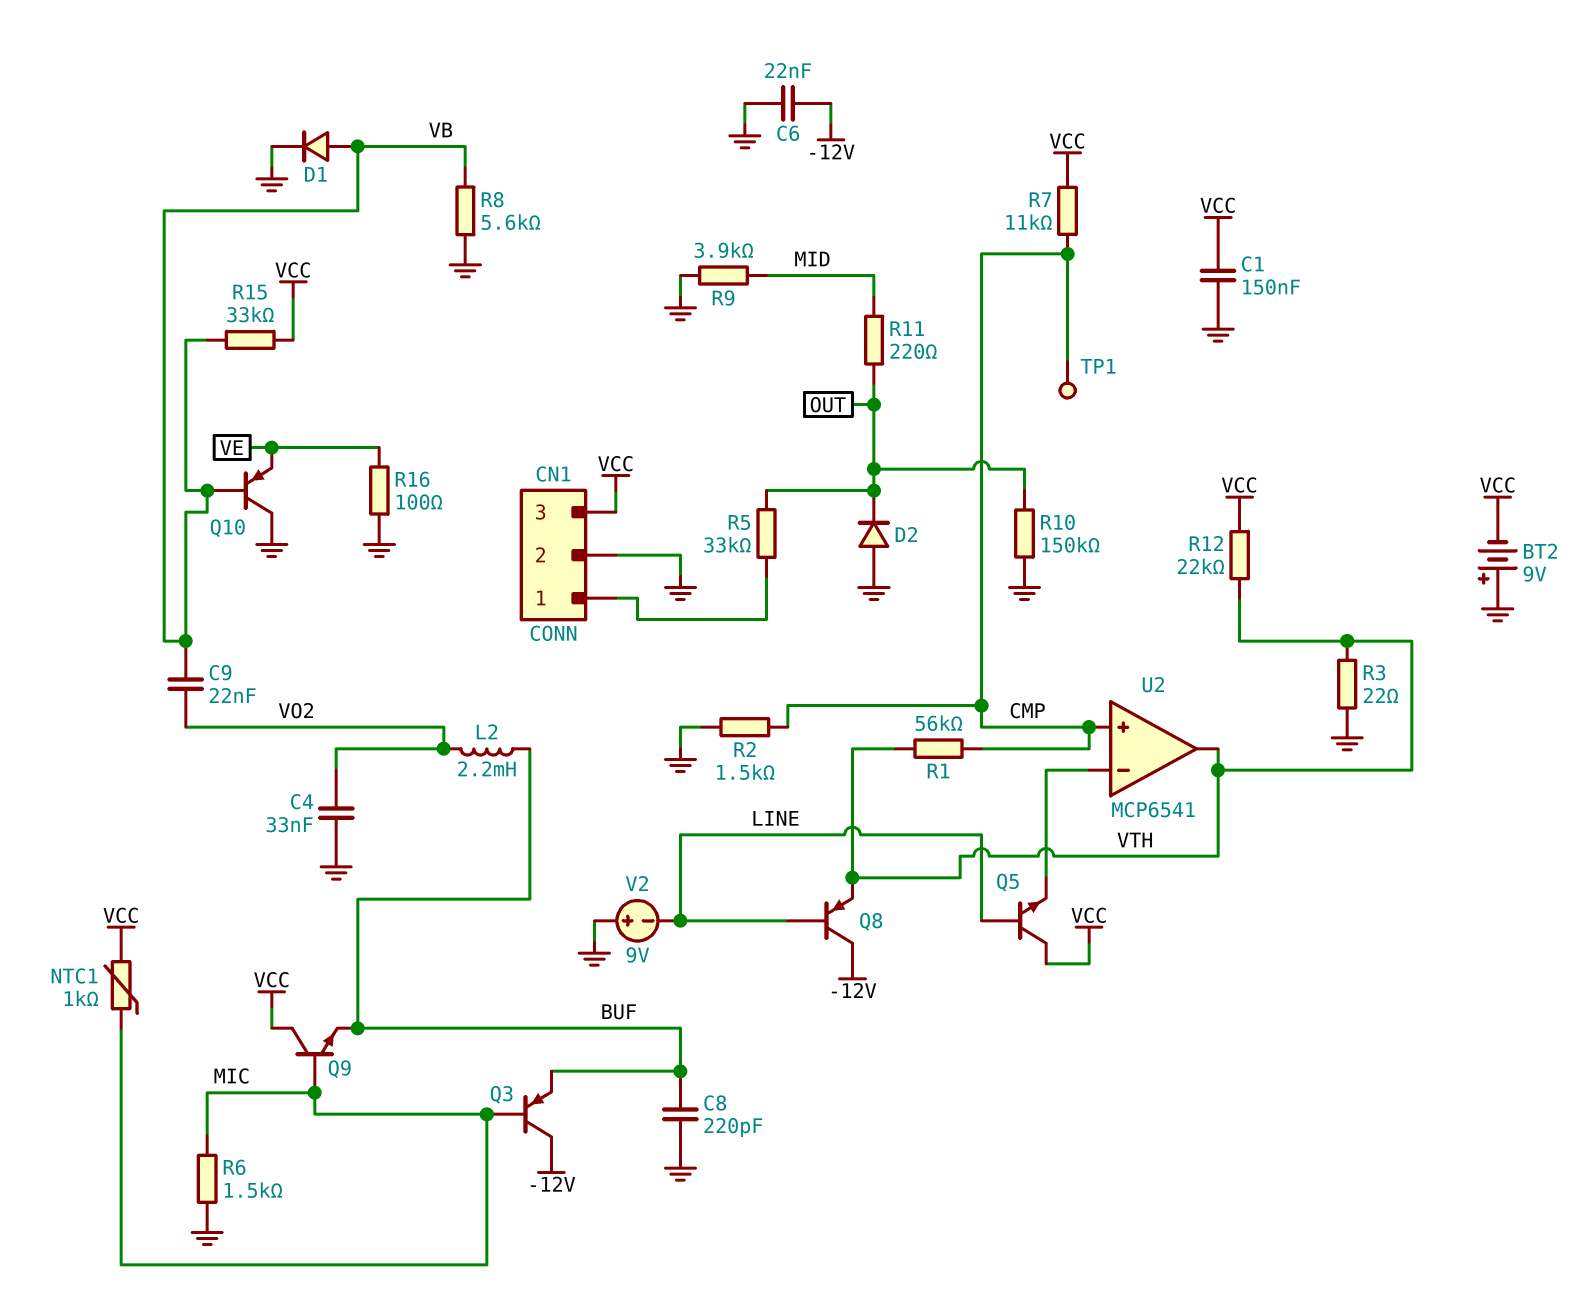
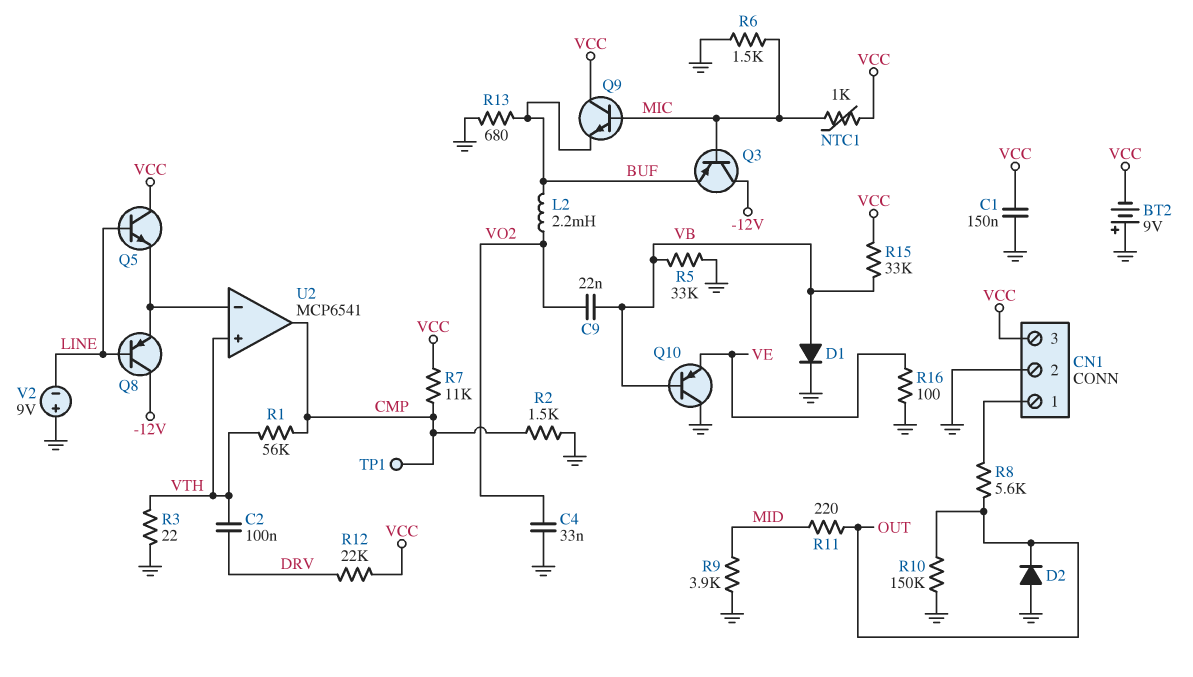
C2: none -> 100nF (DRV, VTH)
C6: 22nF (-12V, GND) -> none
C8: 220pF (BUF, GND) -> none
Q8: PNP (B LINE, C -12V, E VTH) -> PNP (B LINE, C -12V, E U2/in-)
R5: 33k (CN1/1, OUT) -> 33k (GND, VB)
R8: 5.6k (GND, VB) -> 5.6k (CN1/1, OUT)
R12: 22k (VCC, VTH) -> 22k (DRV, VCC)
R13: none -> 680 (BUF, GND)
U2 pin in+: CMP -> VTH
U2 pin out: VTH -> CMP

